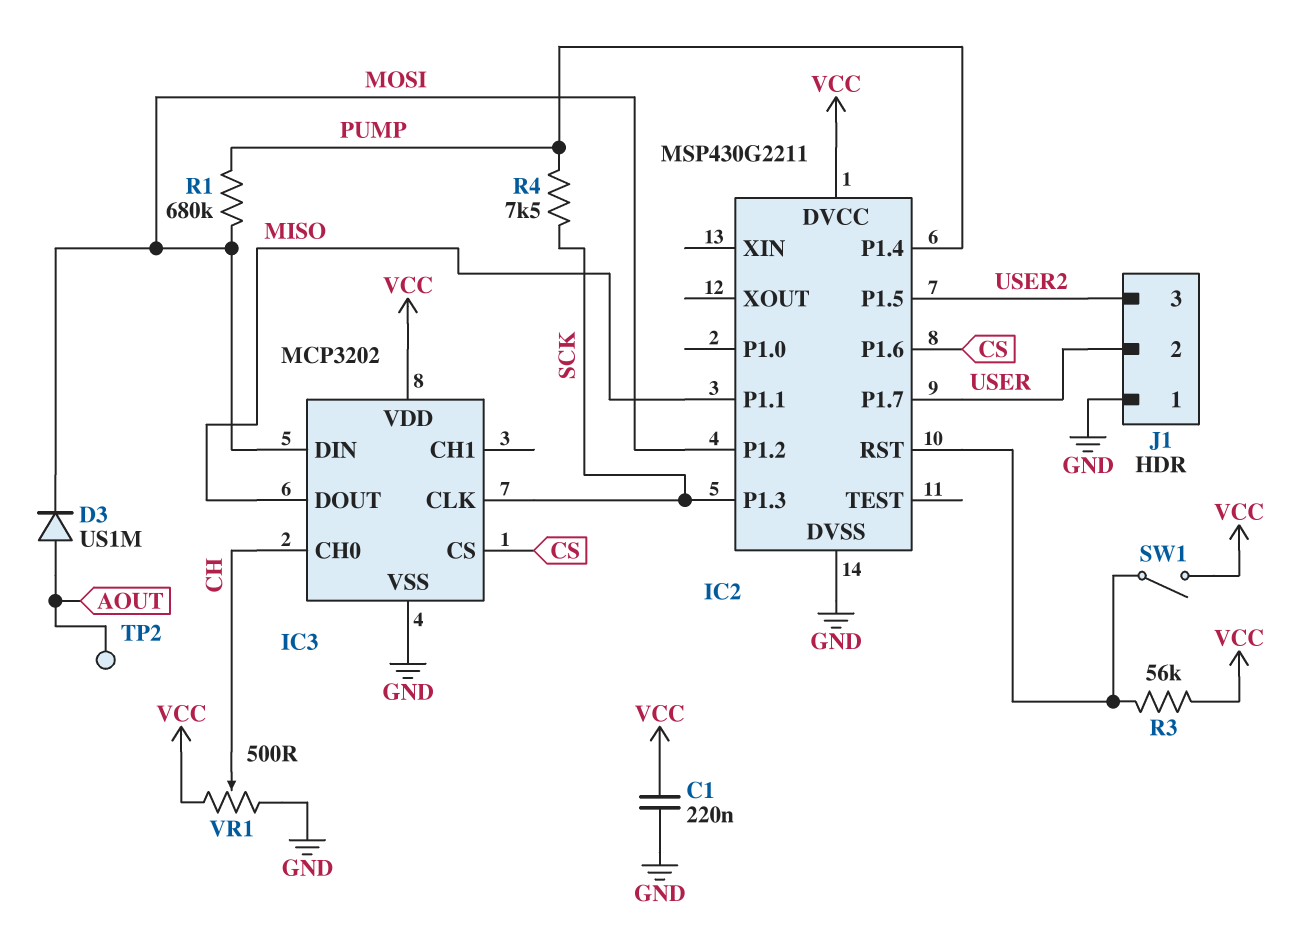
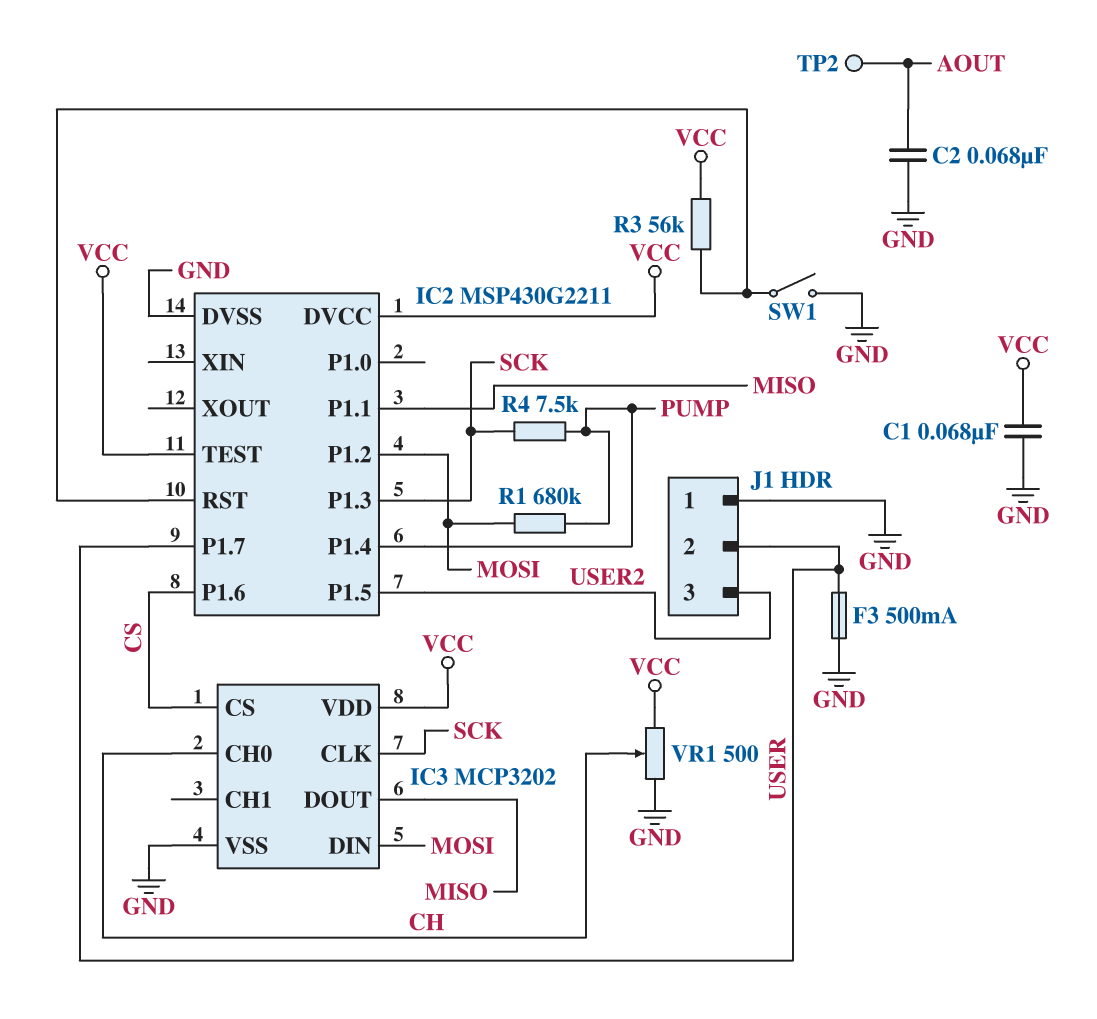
C1: 220nF (GND, VCC) -> 68nF (GND, VCC)
C2: none -> 68nF (AOUT, GND)
D3: diode US1M (A AOUT, K MOSI) -> none
F3: none -> 500mA (GND, USER)
IC2 pin TEST: none -> VCC
SW1: switch (IC2/RST, VCC) -> switch (GND, IC2/RST)

